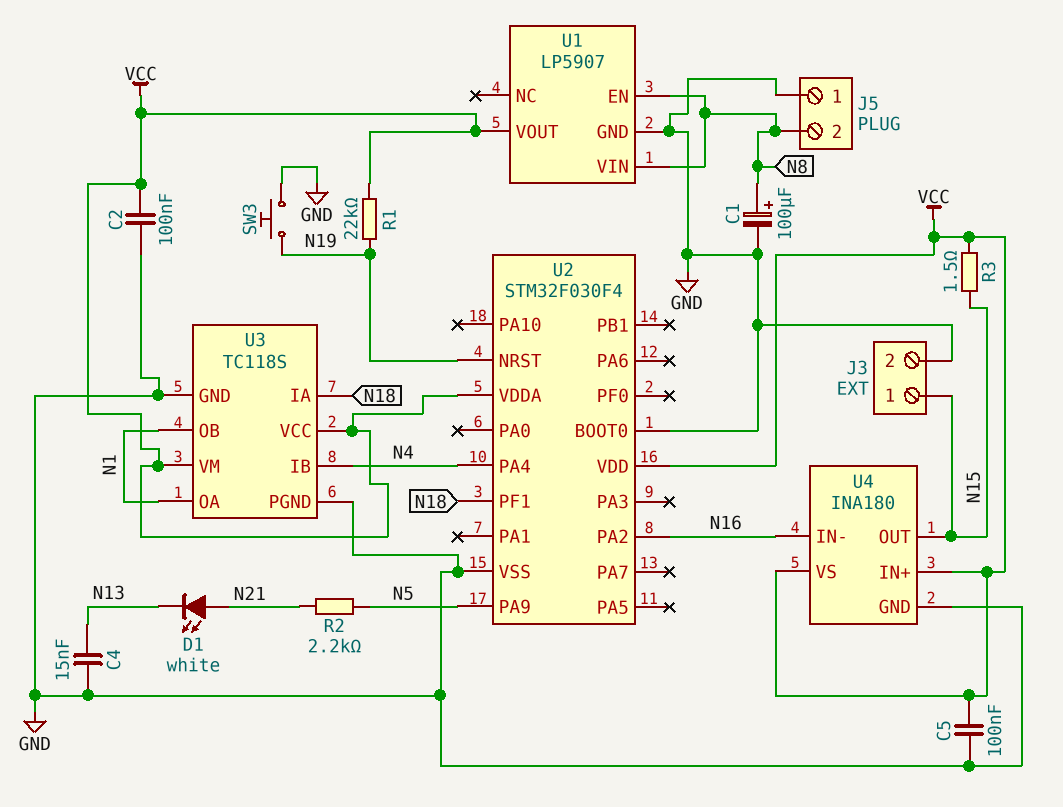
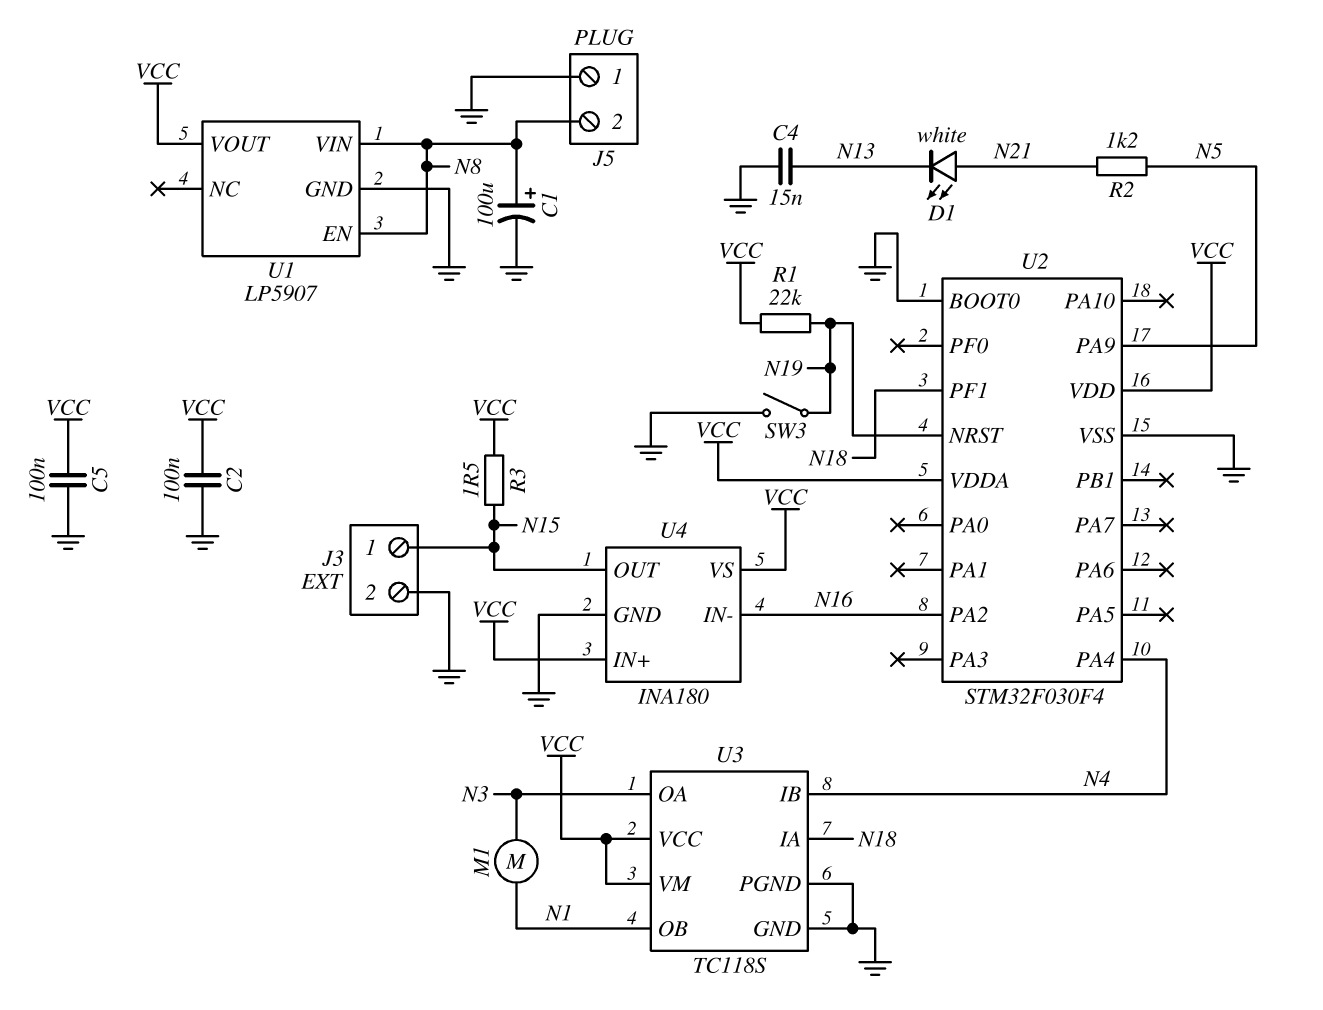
M1: none -> motor (N1, N3)
R2: 2.2k (N5, N21) -> 1.2k (N5, N21)
SW3: button (GND, N19) -> switch (GND, N19)
U3 pin OA: N1 -> N3

